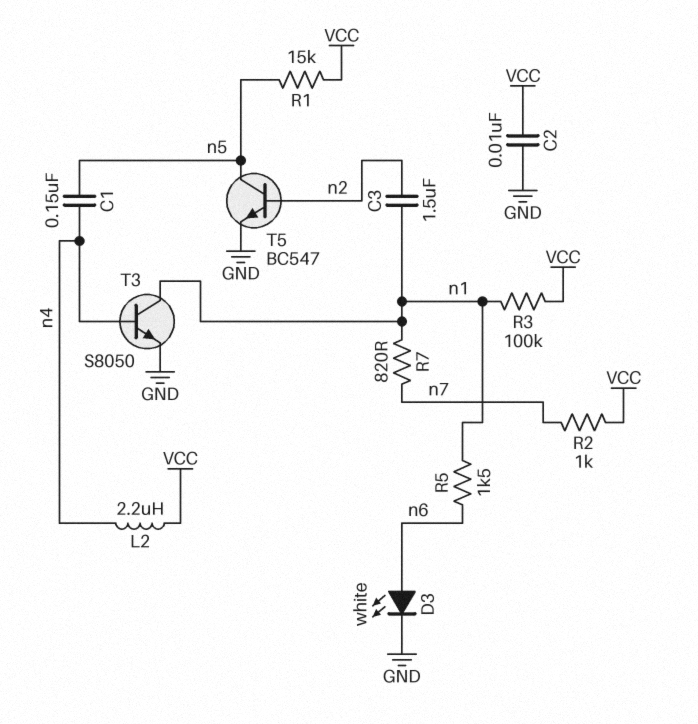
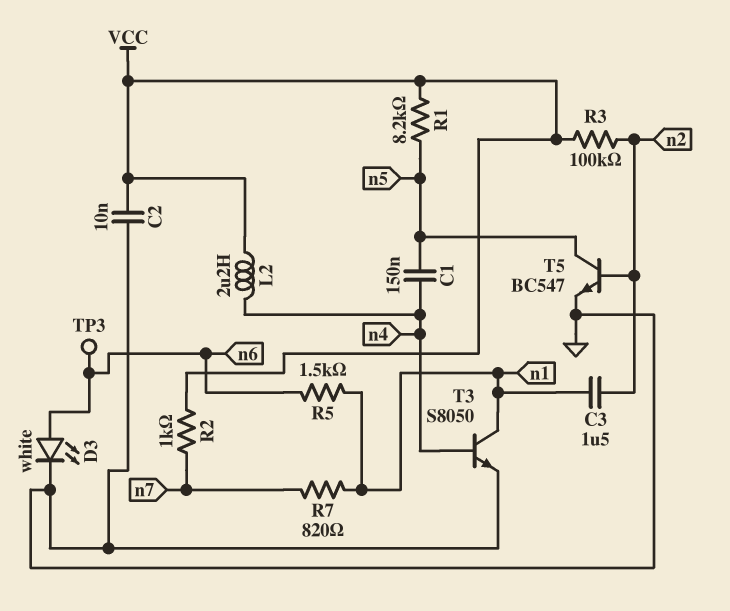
R1: 15k (VCC, n5) -> 8.2k (VCC, n5)
R3: 100k (VCC, n1) -> 100k (VCC, n2)
TP3: none -> test point (n6)

